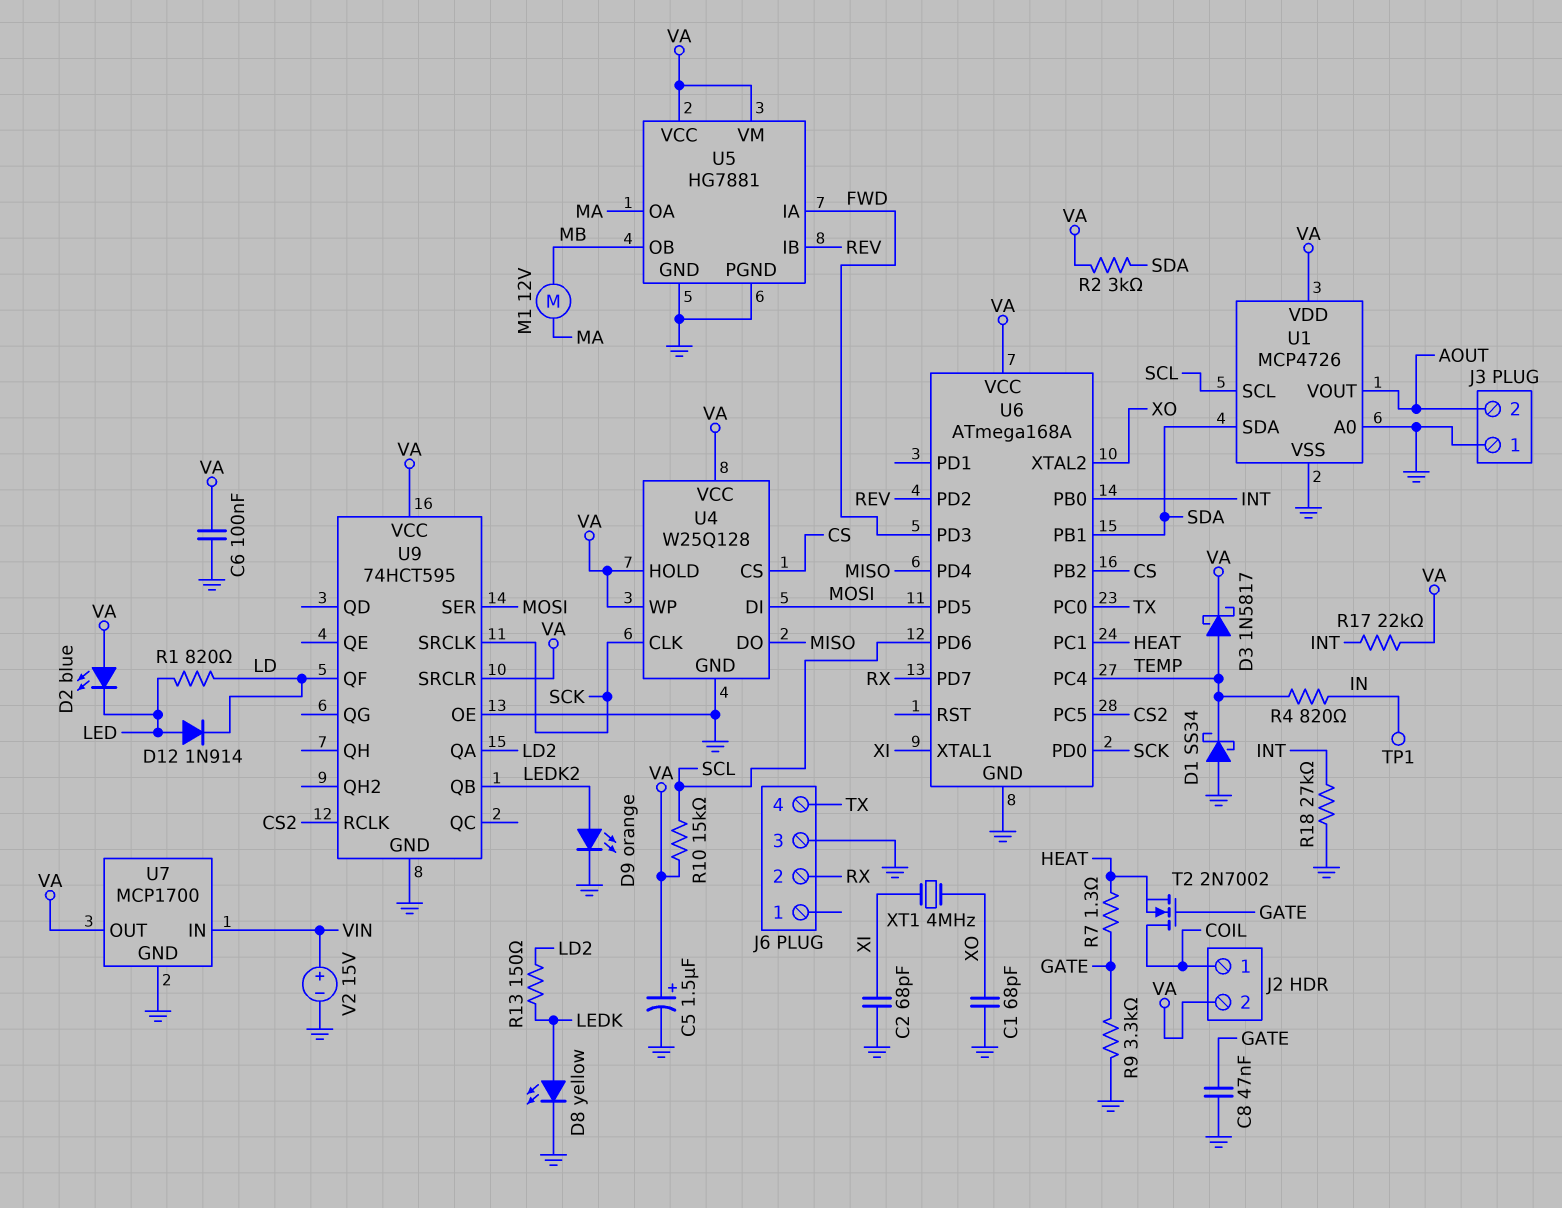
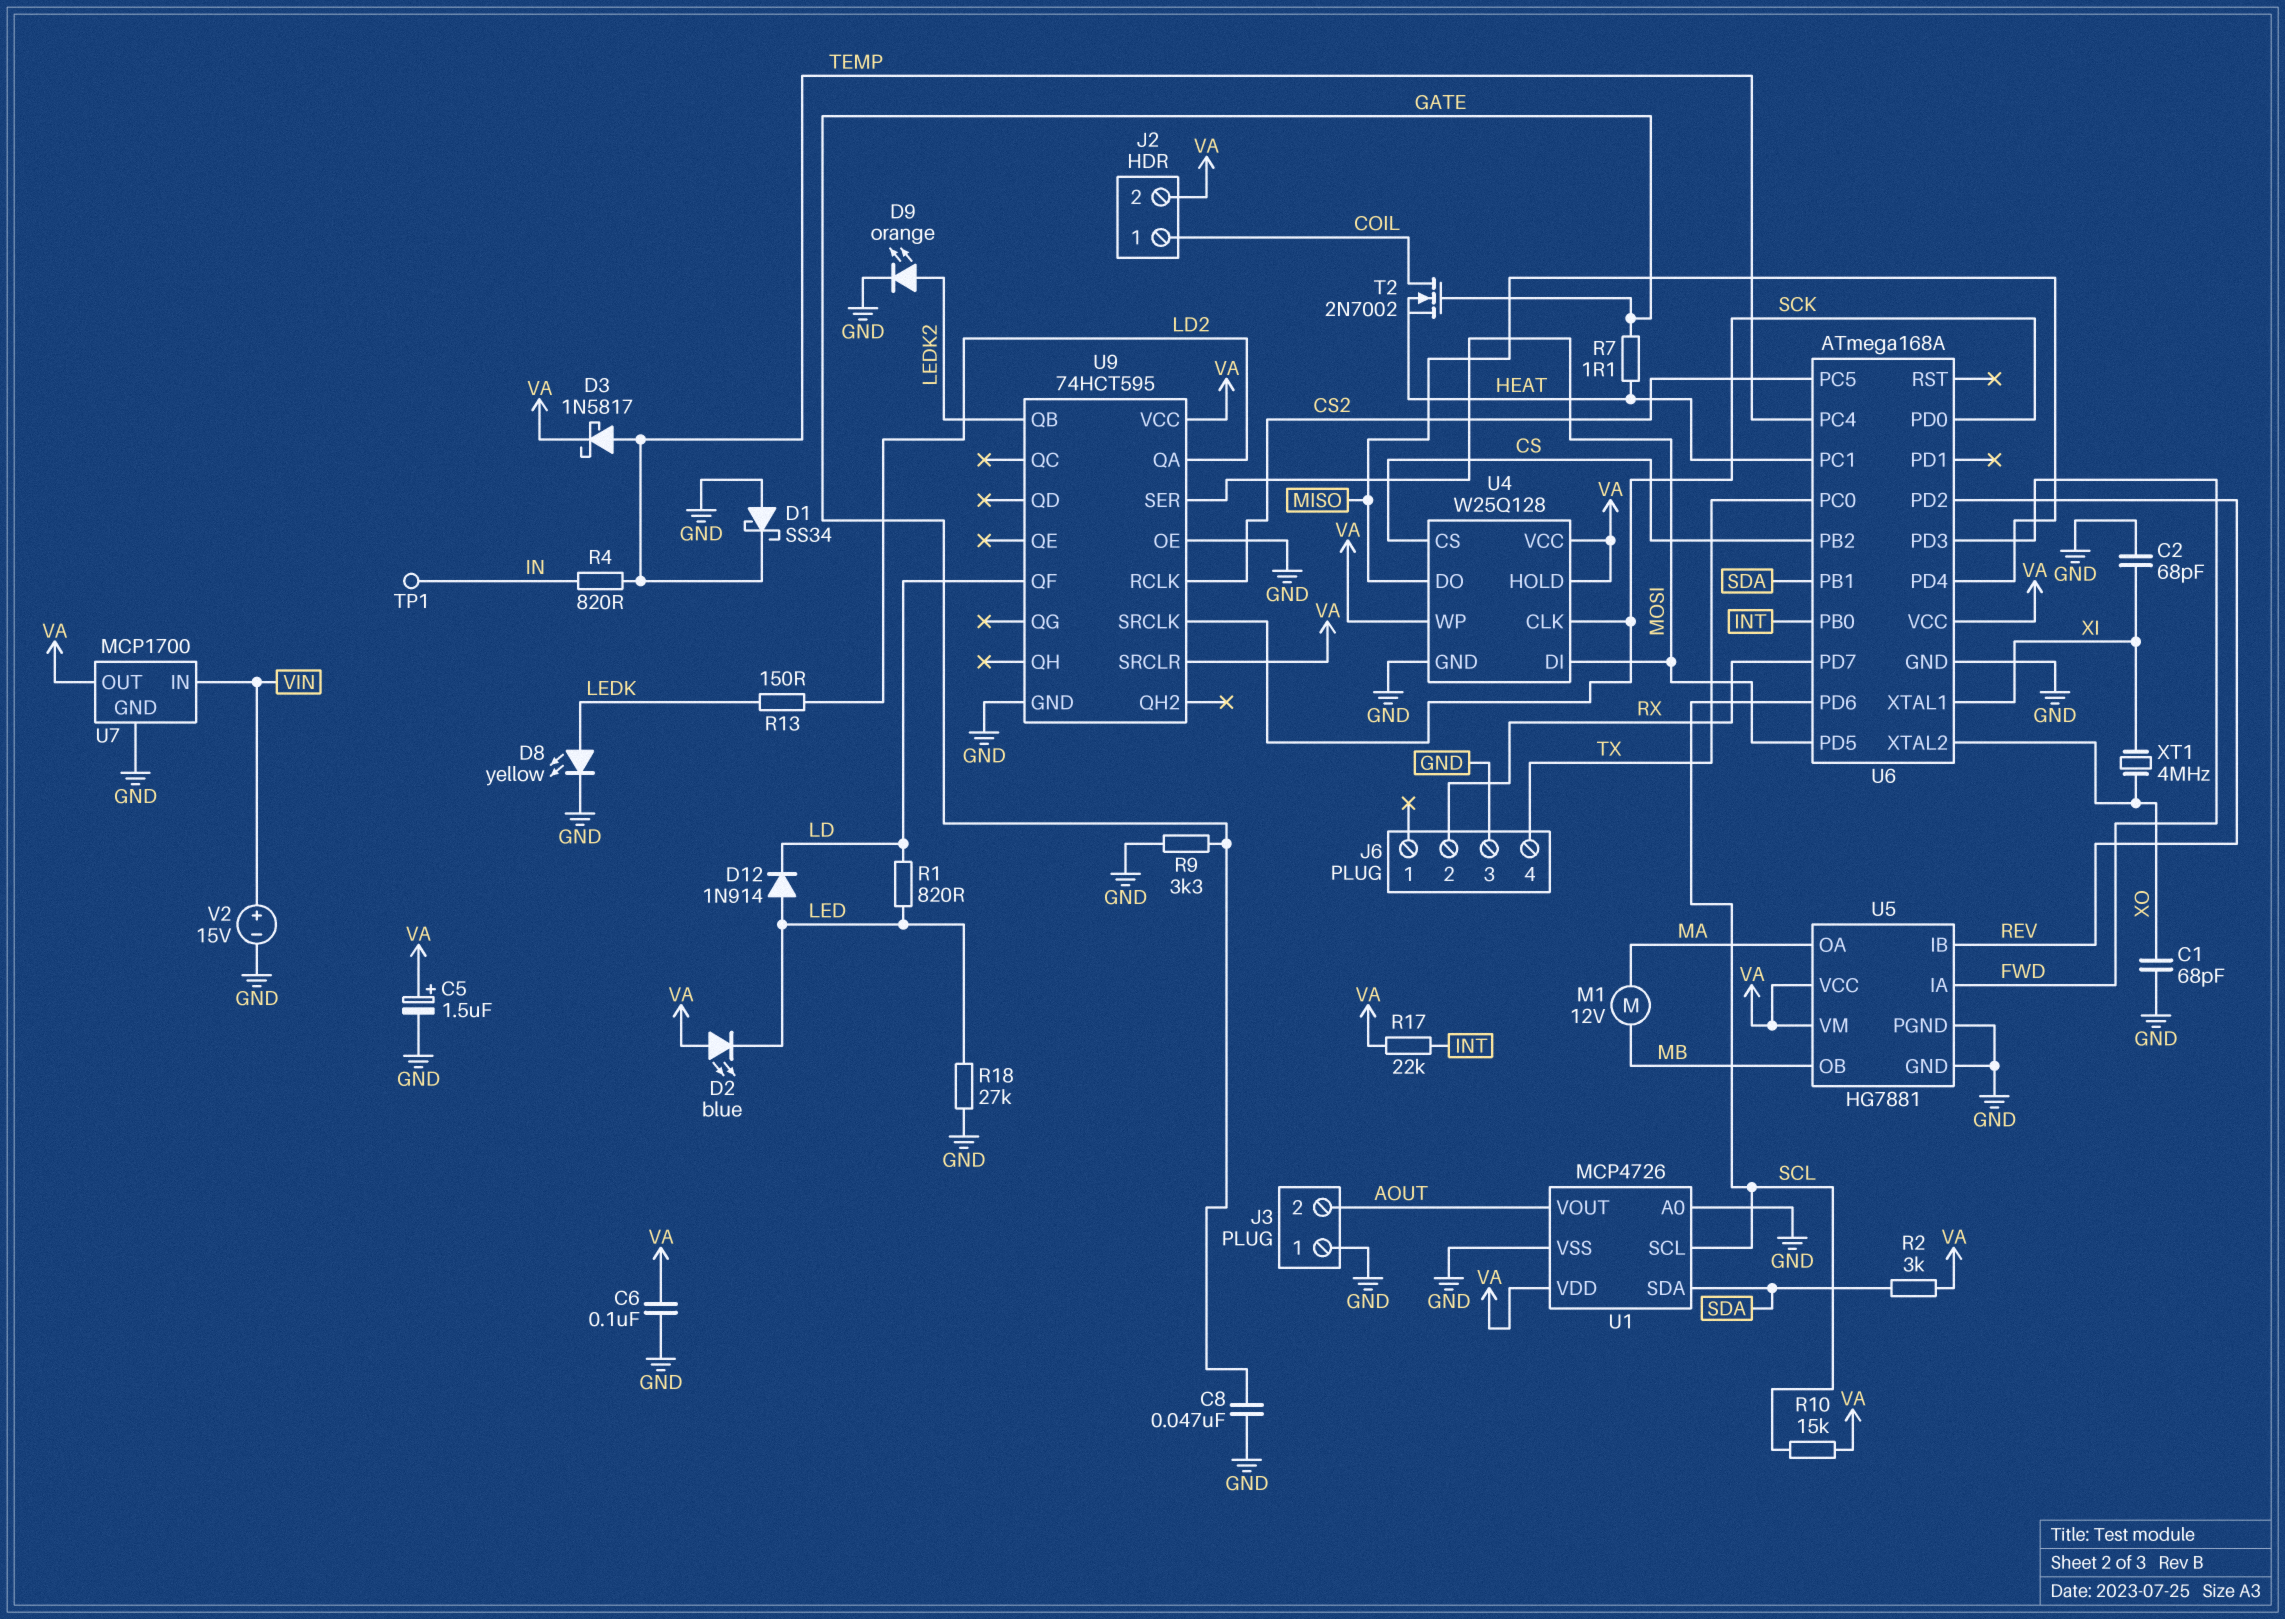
R7: 1.3 (GATE, HEAT) -> 1.1 (GATE, HEAT)
R18: 27k (GND, INT) -> 27k (GND, LED)

